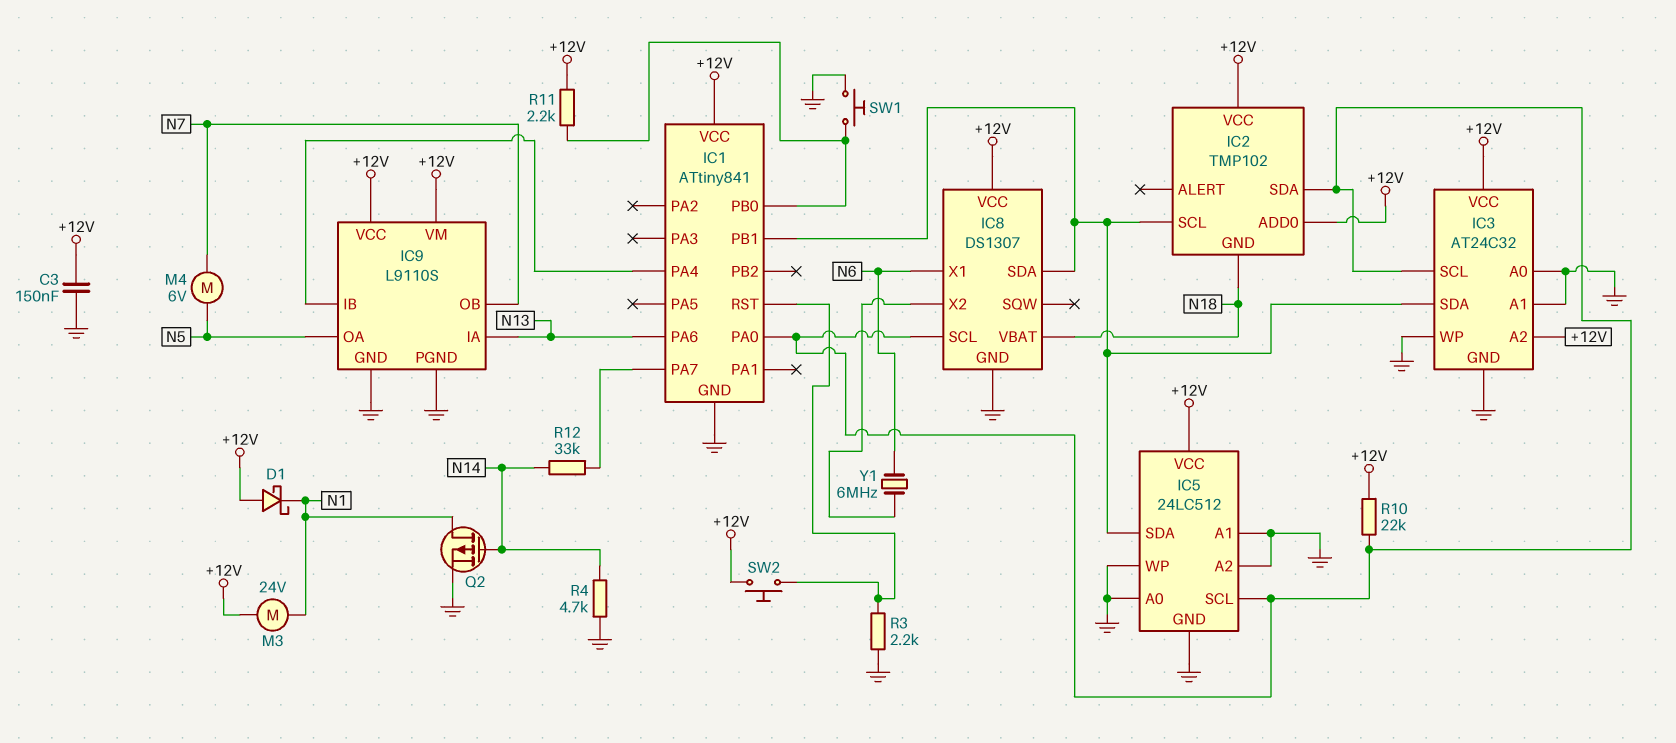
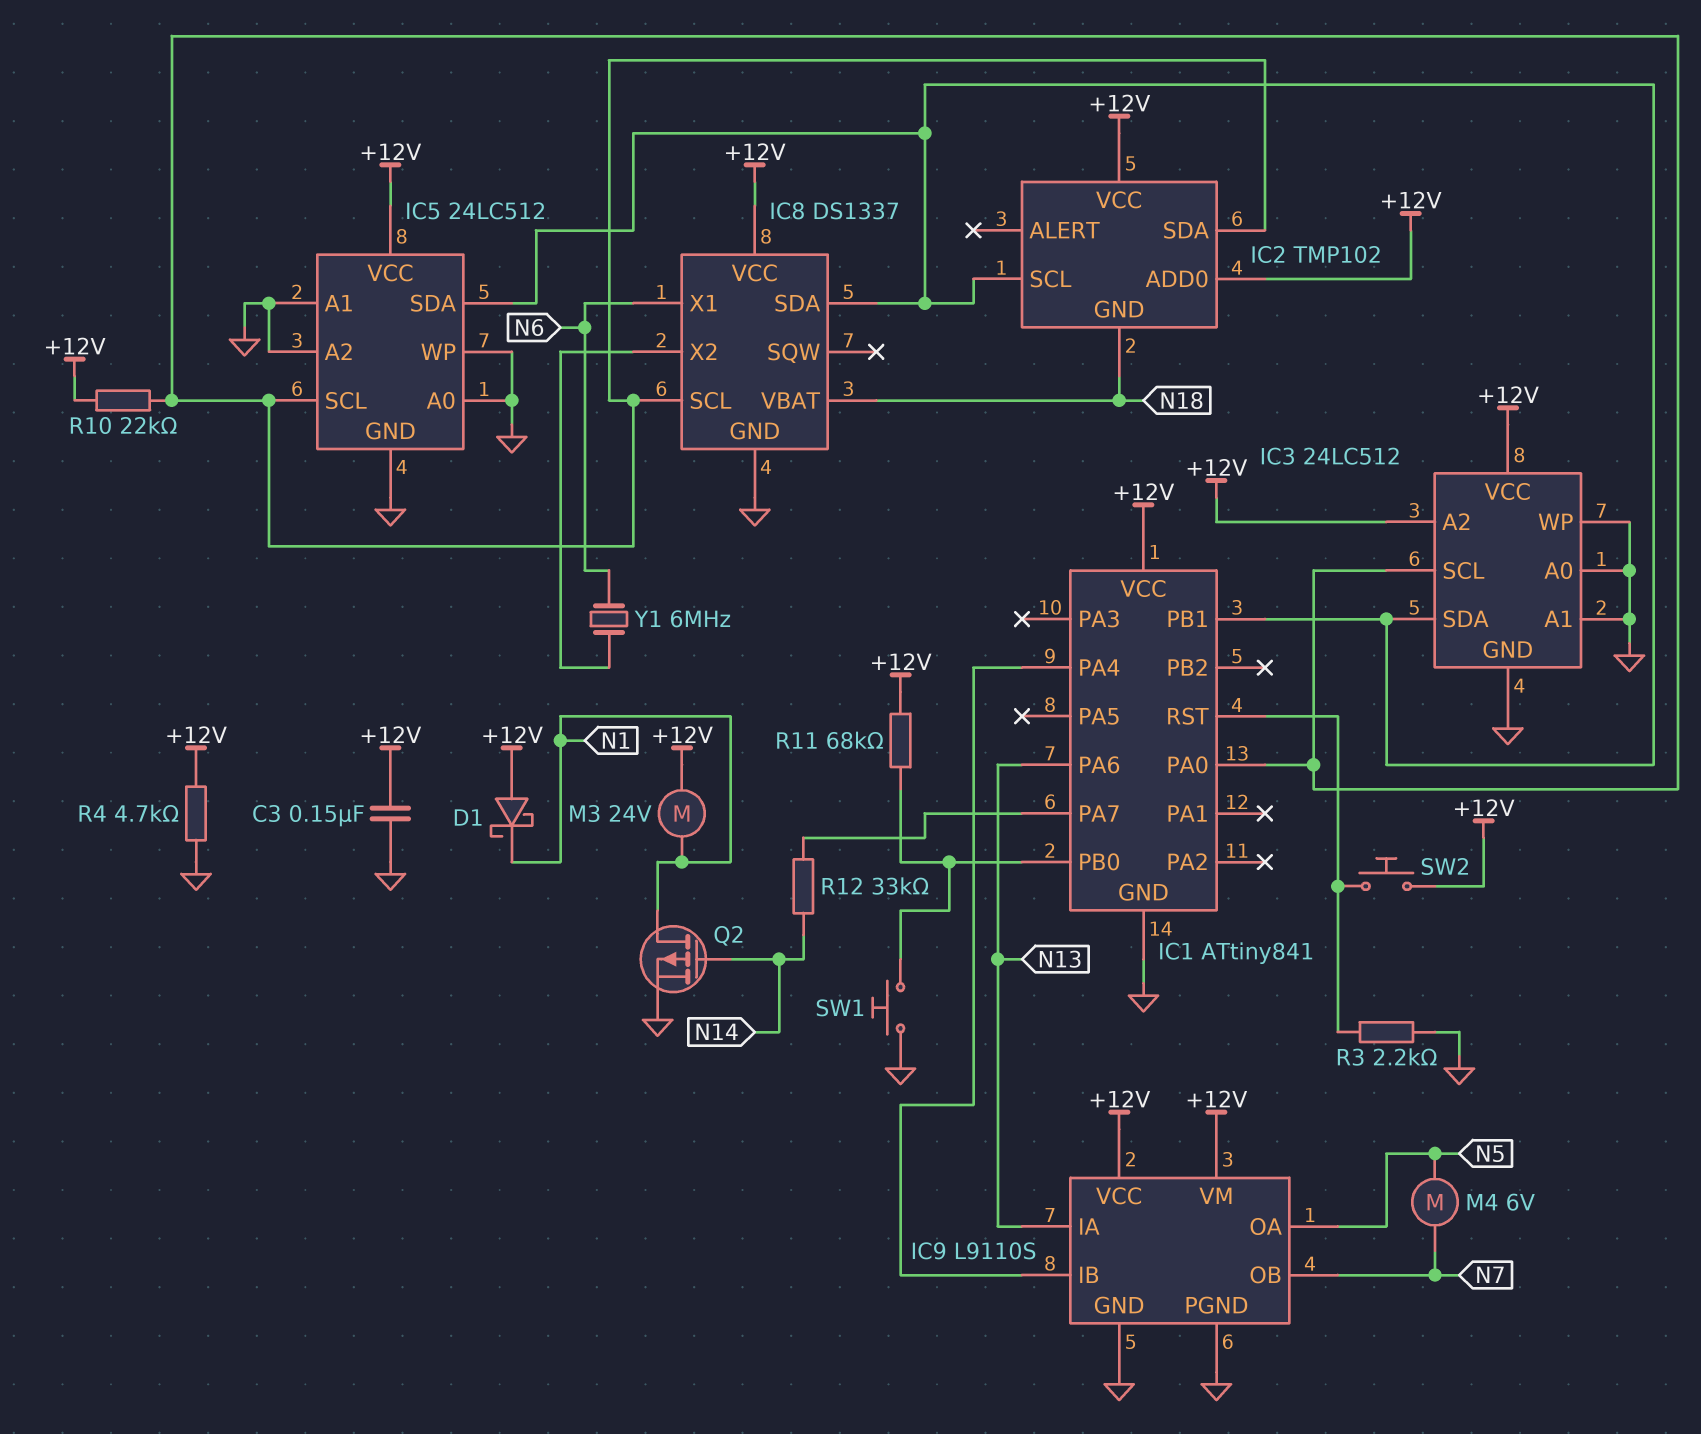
IC3: AT24C32 -> 24LC512
IC8: DS1307 -> DS1337
R4: 4.7k (GND, N14) -> 4.7k (+12V, GND)
R11: 2.2k (+12V, IC1/PB0) -> 68k (+12V, IC1/PB0)

